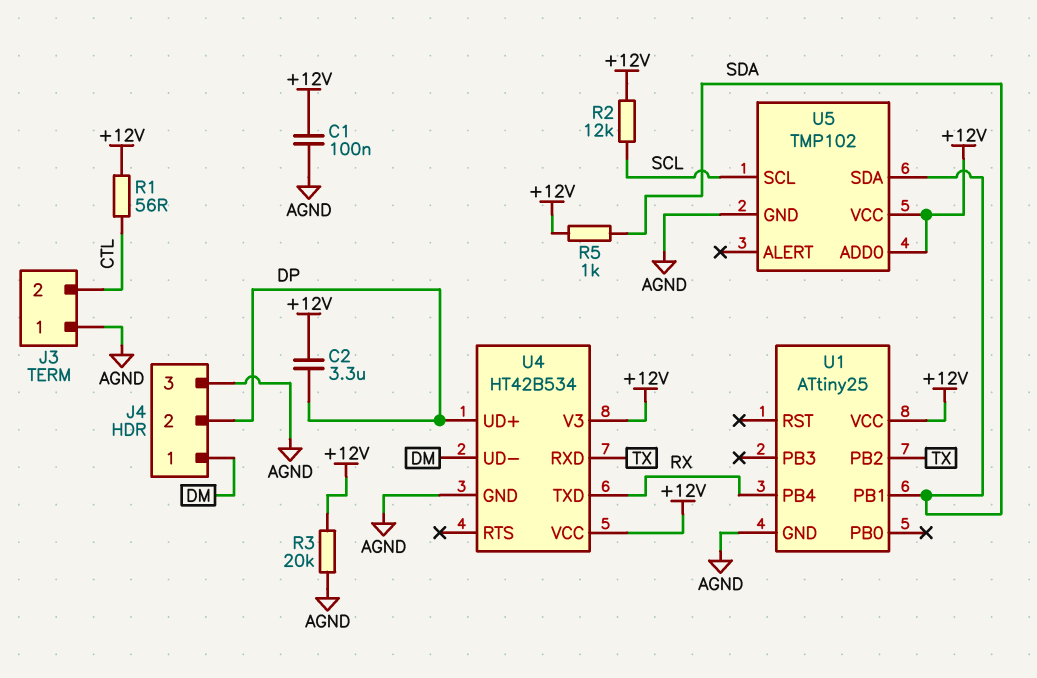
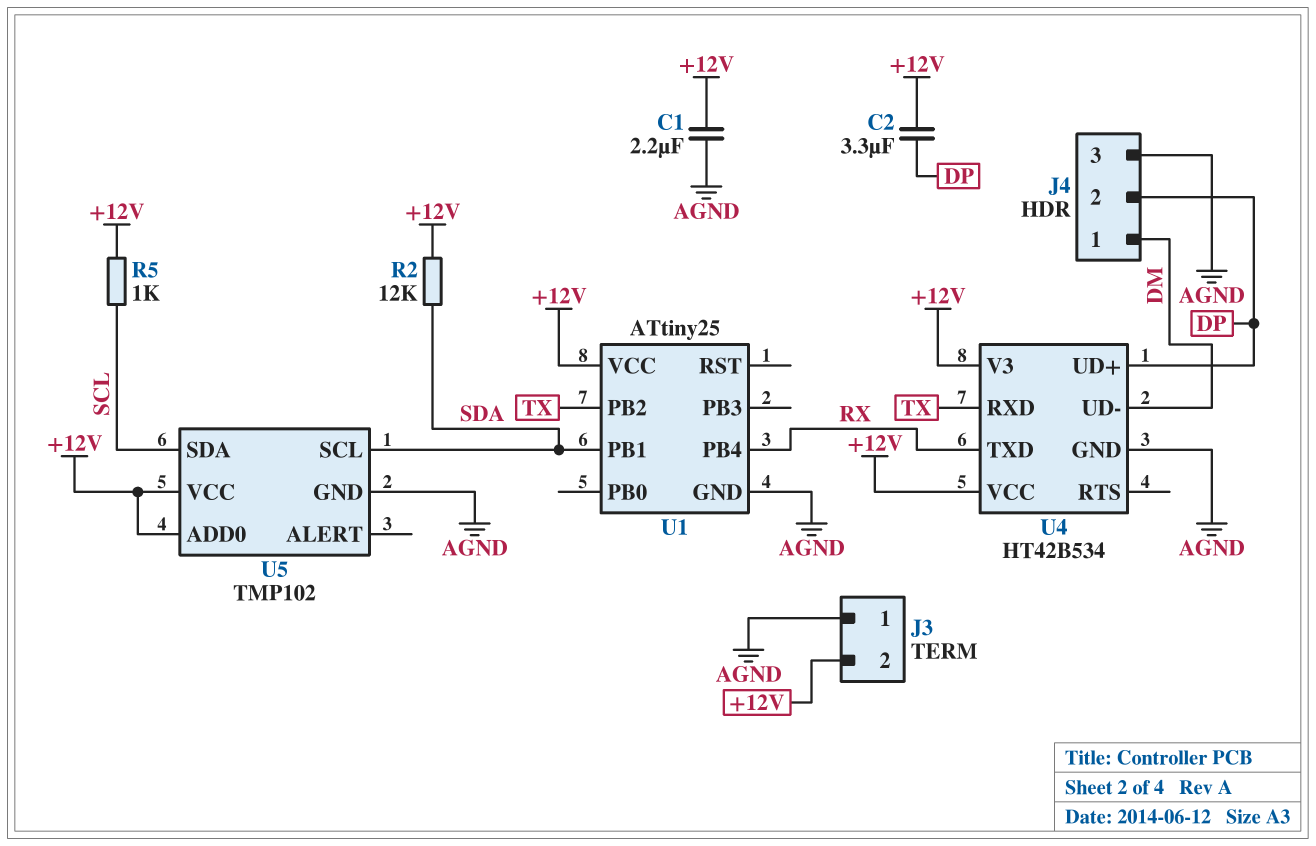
C1: 100nF (+12V, AGND) -> 2.2uF (+12V, AGND)
J3 pin 2: CTL -> +12V
R1: 56 (+12V, CTL) -> none
R2: 12k (+12V, SCL) -> 12k (+12V, SDA)
R3: 20k (+12V, AGND) -> none
R5: 1k (+12V, SDA) -> 1k (+12V, SCL)
U5 pin SCL: SCL -> SDA
U5 pin SDA: SDA -> SCL

